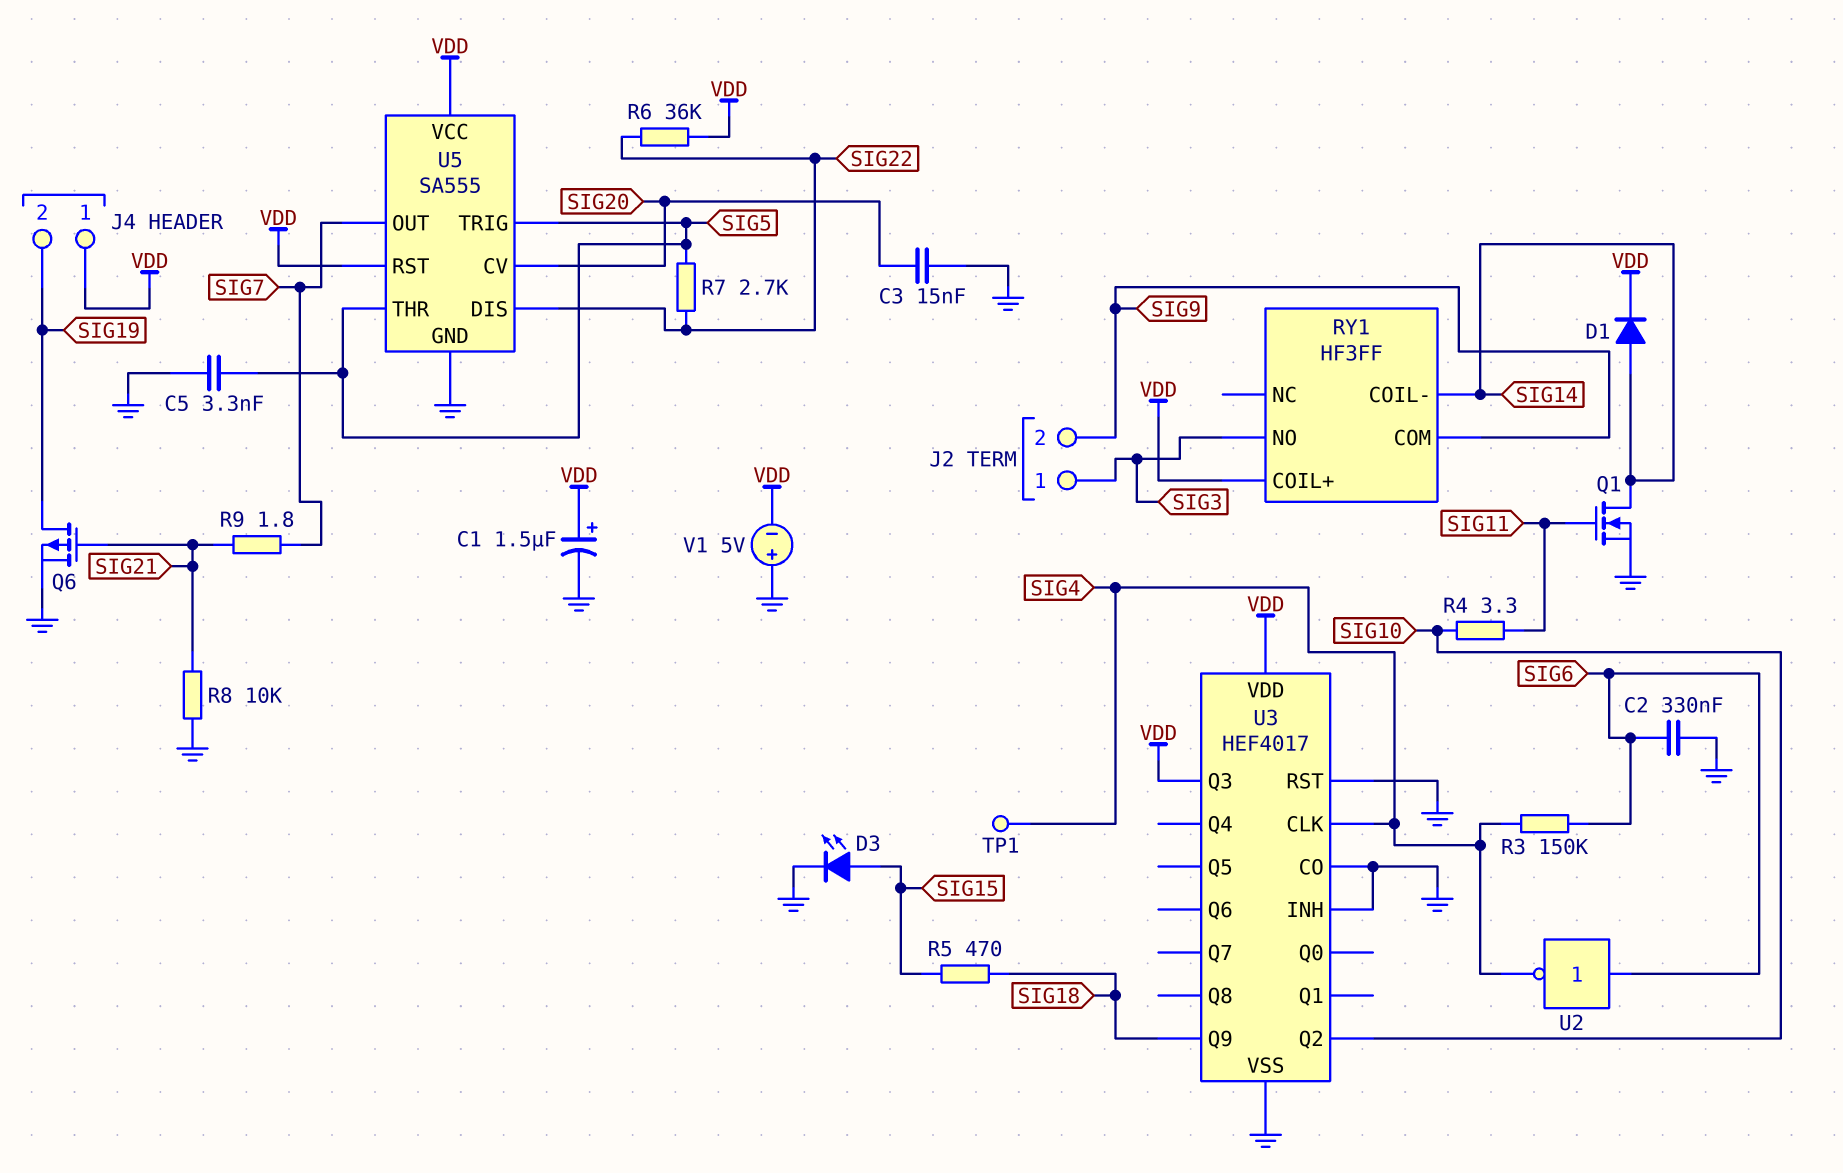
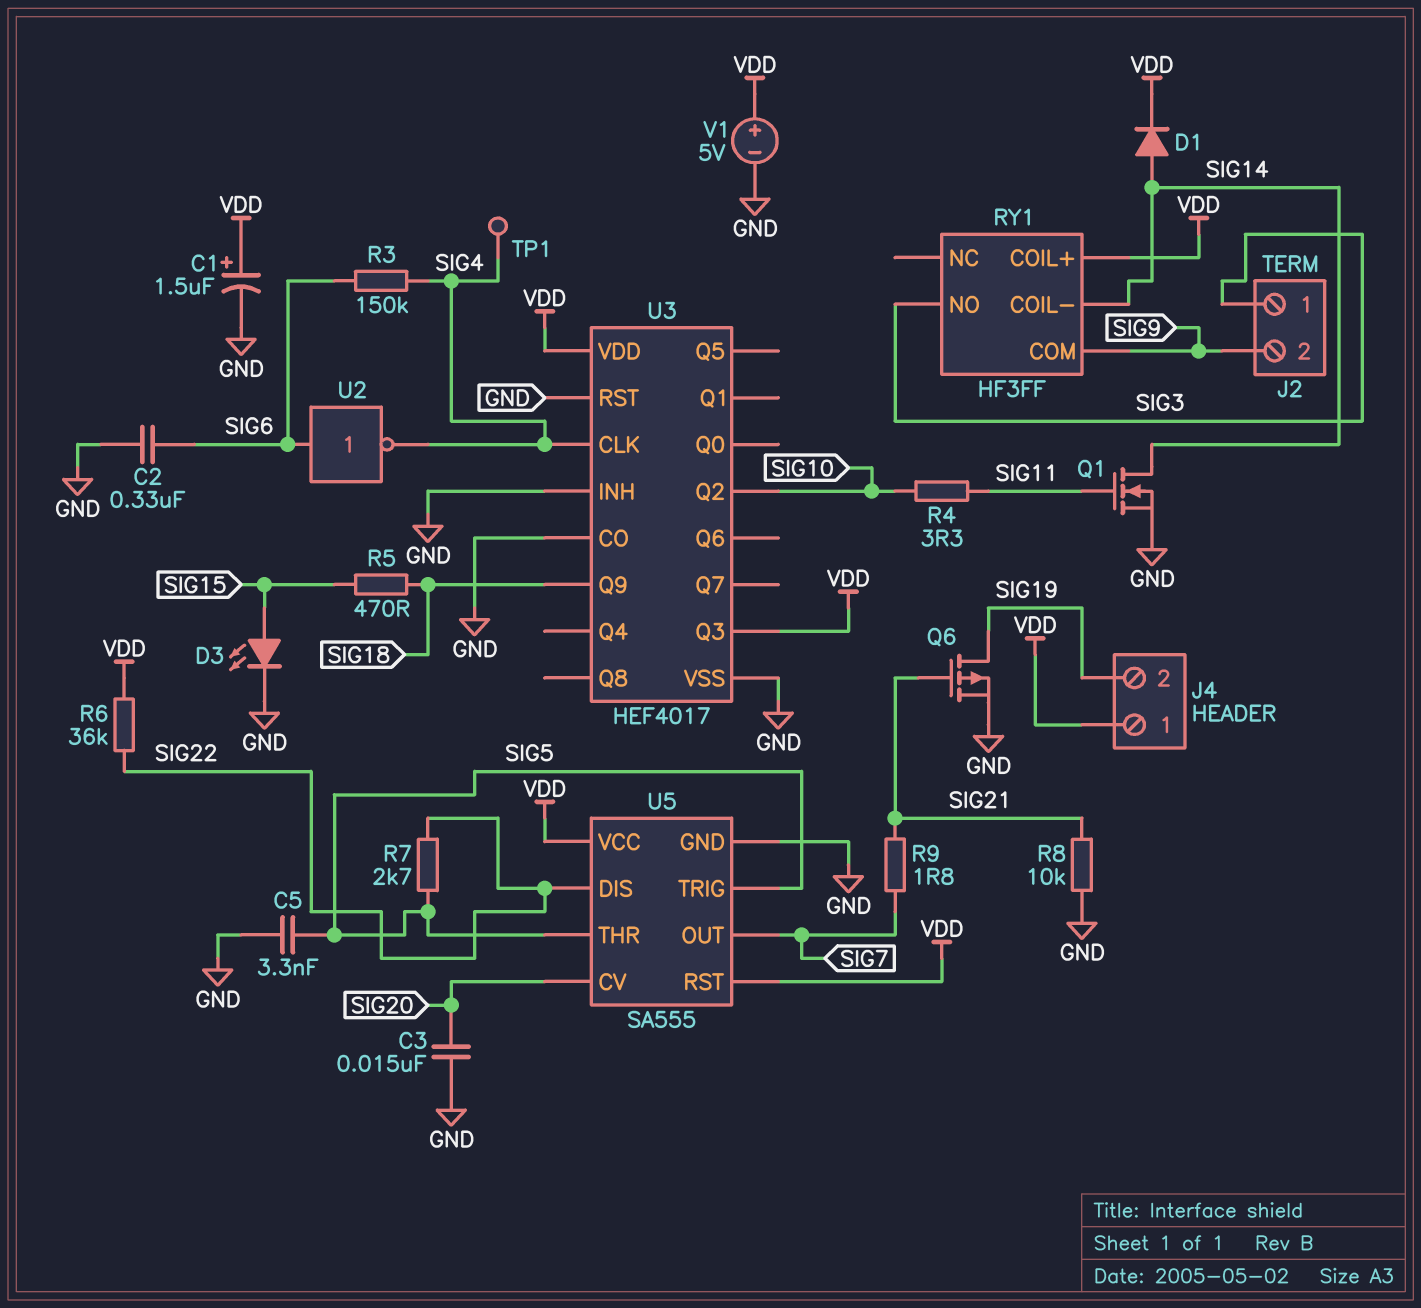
V1: 5V (plus GND, minus VDD) -> 5V (plus VDD, minus GND)

